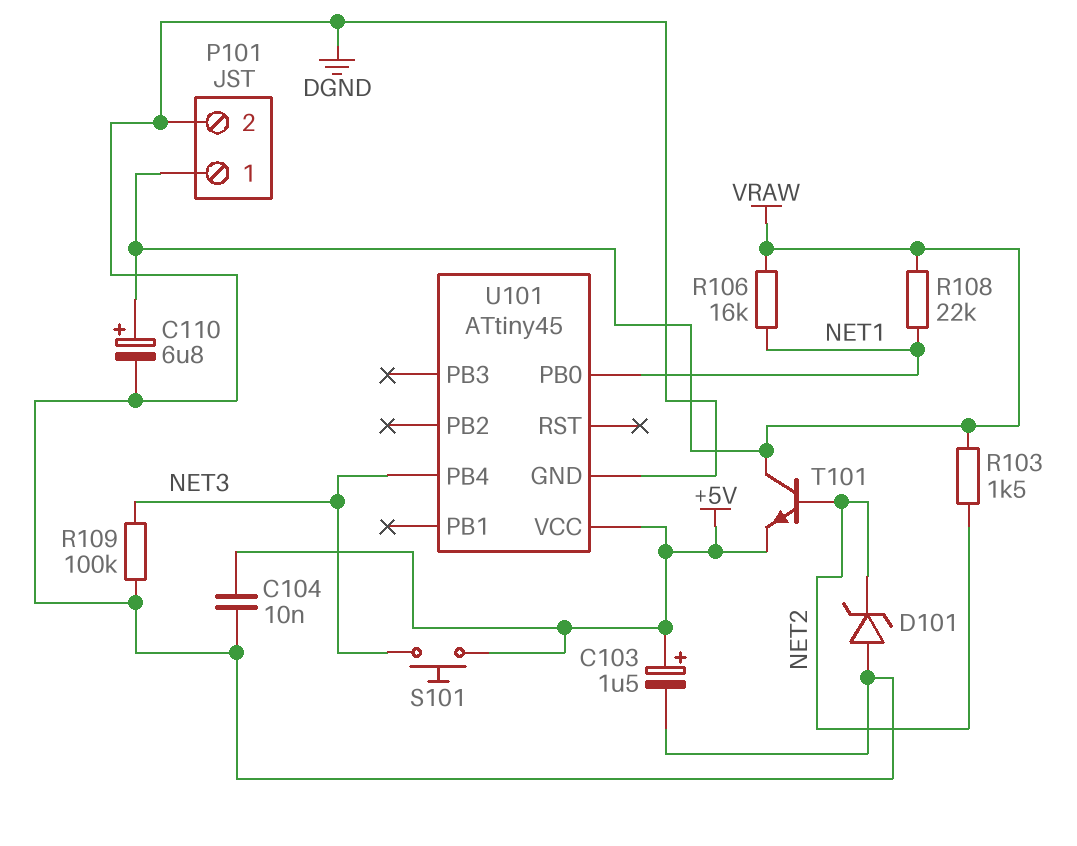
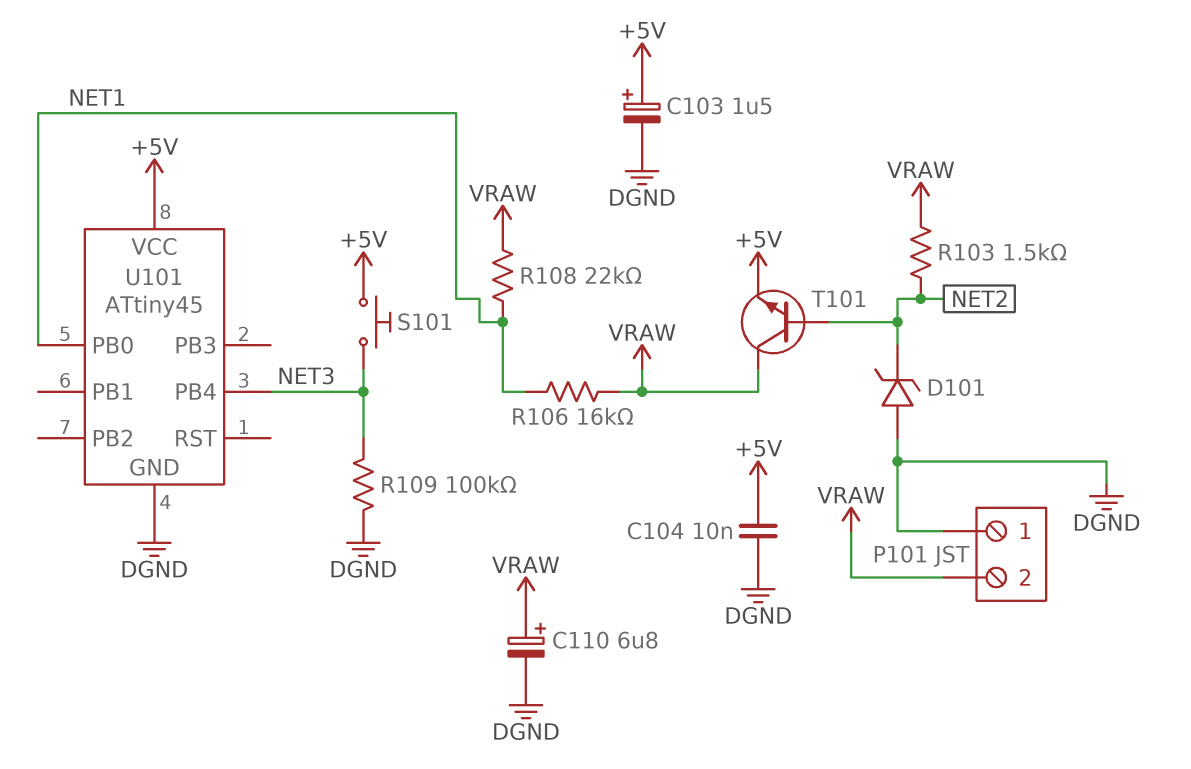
P101 pin 1: VRAW -> DGND
P101 pin 2: DGND -> VRAW

